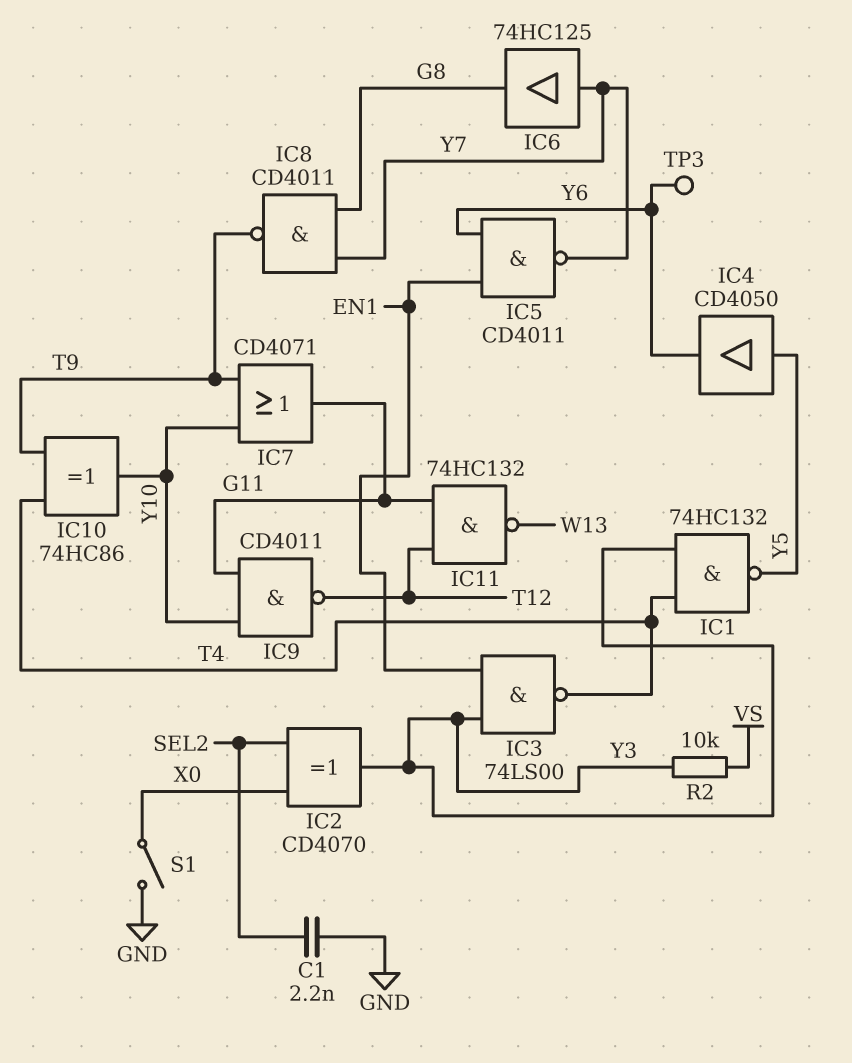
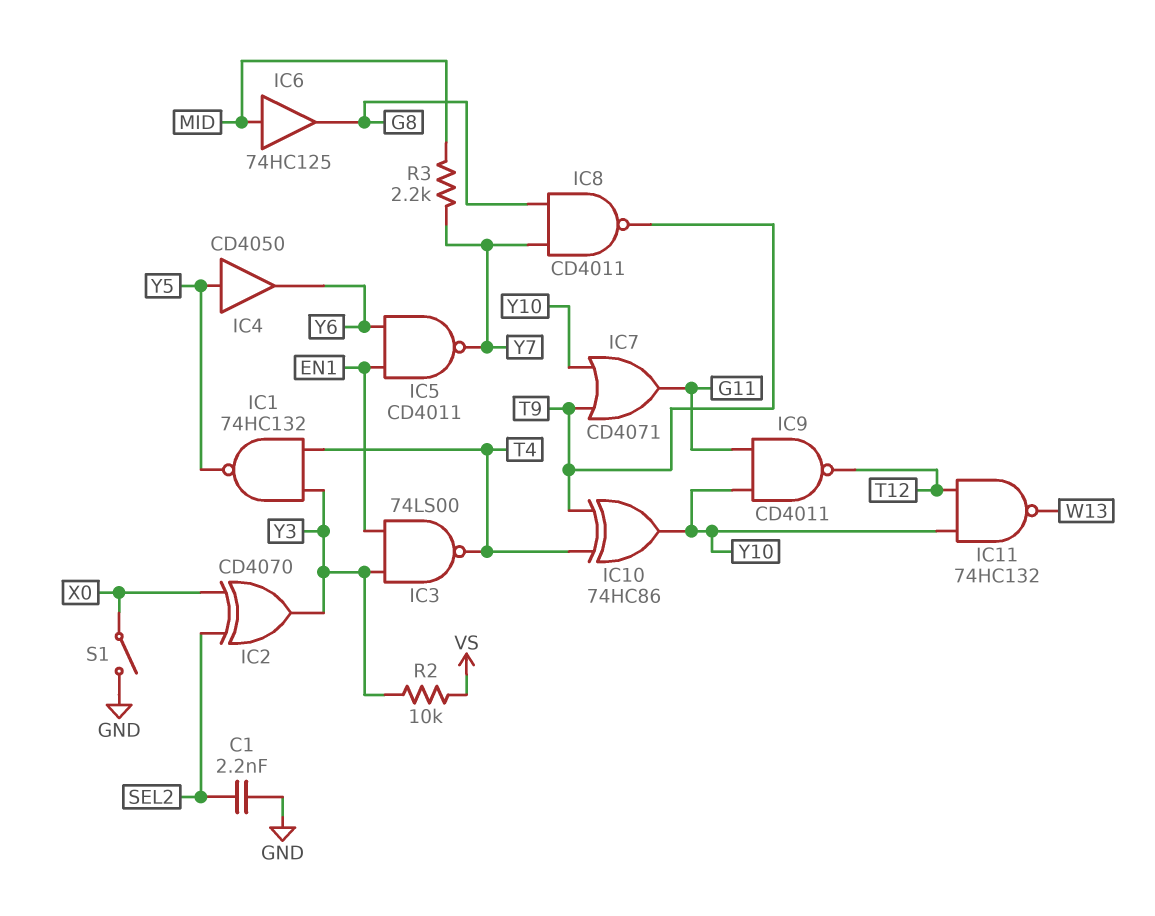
IC6: buffer 74HC125 (in Y7, out G8) -> buffer 74HC125 (in MID, out G8)
IC11: NAND 74HC132 (in G11, in T12, out W13) -> NAND 74HC132 (in T12, in Y10, out W13)
R3: none -> 2.2k (MID, Y7)
TP3: test point (Y6) -> none

